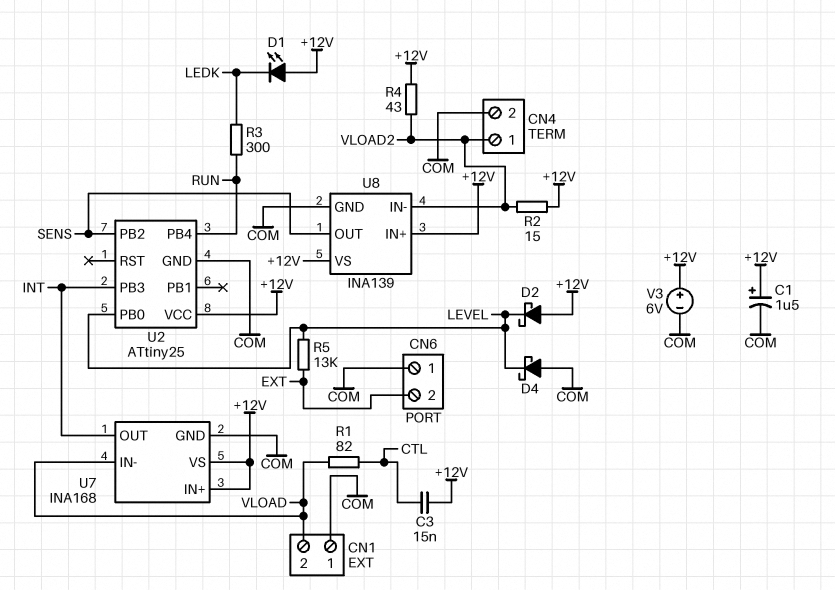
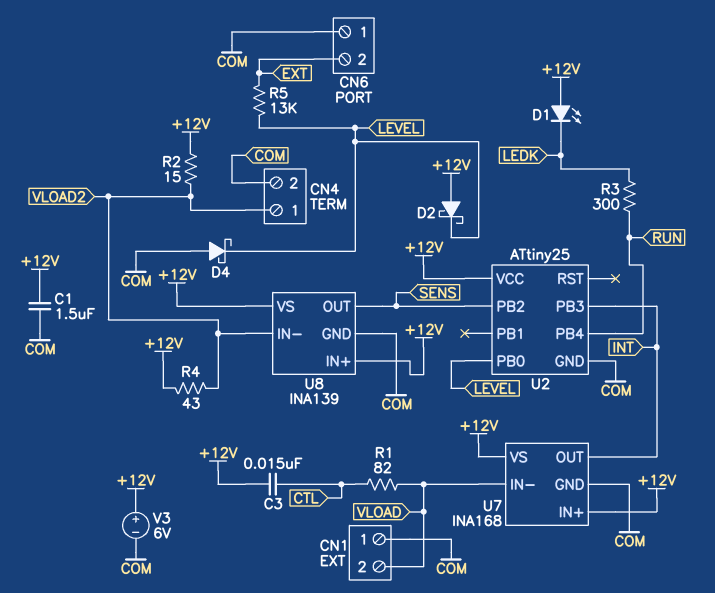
C1: 1.5uF (plus +12V, minus COM) -> 1.5uF (+12V, COM)

